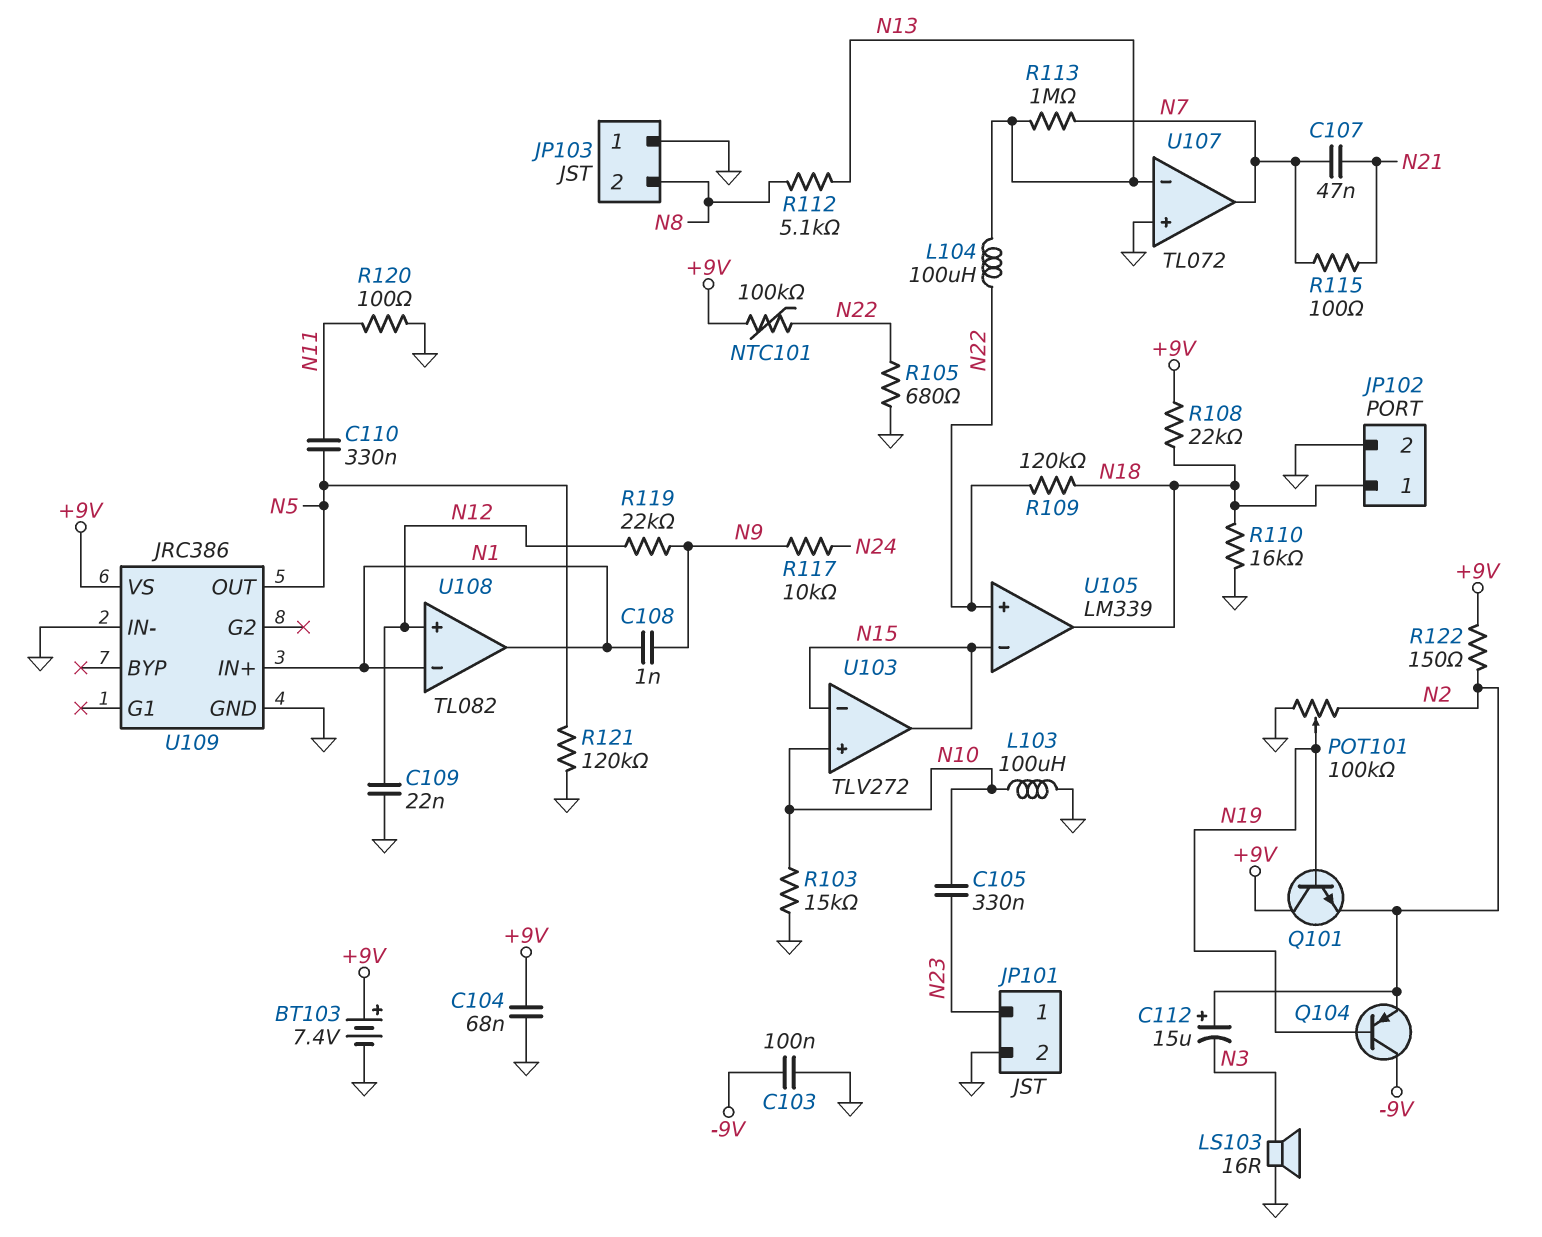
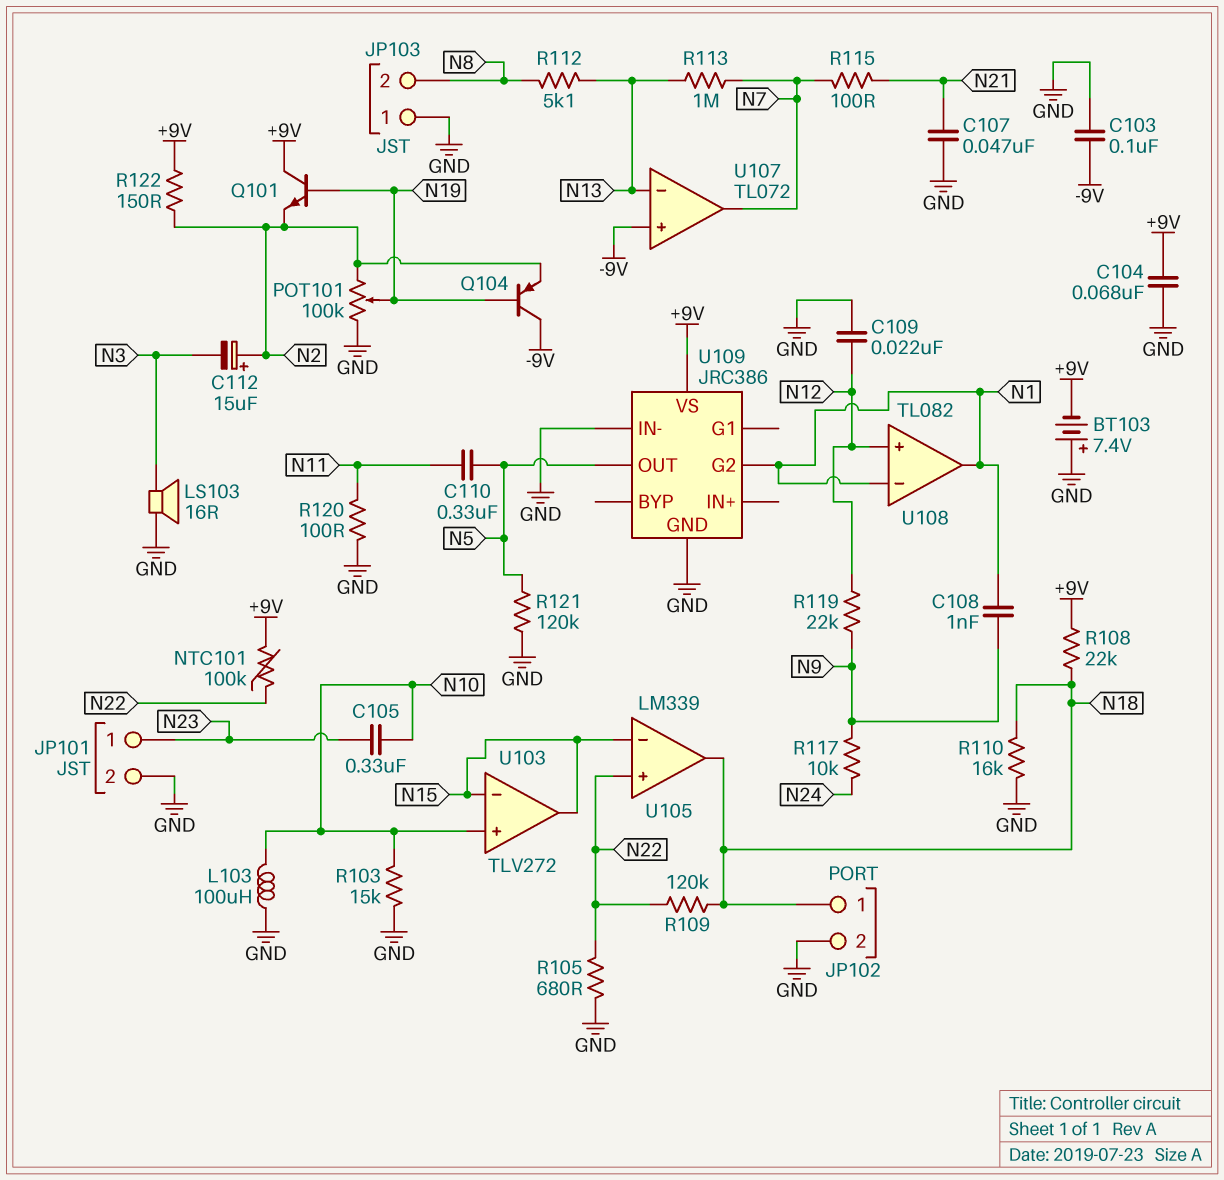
BT103: 7.4V (plus +9V, minus GND) -> 7.4V (plus GND, minus +9V)
C107: 47nF (N7, N21) -> 47nF (GND, N21)
L104: 100uH (N13, N22) -> none
U107 pin in+: GND -> -9V
U109 pin G2: none -> N1
U109 pin IN+: N1 -> none

